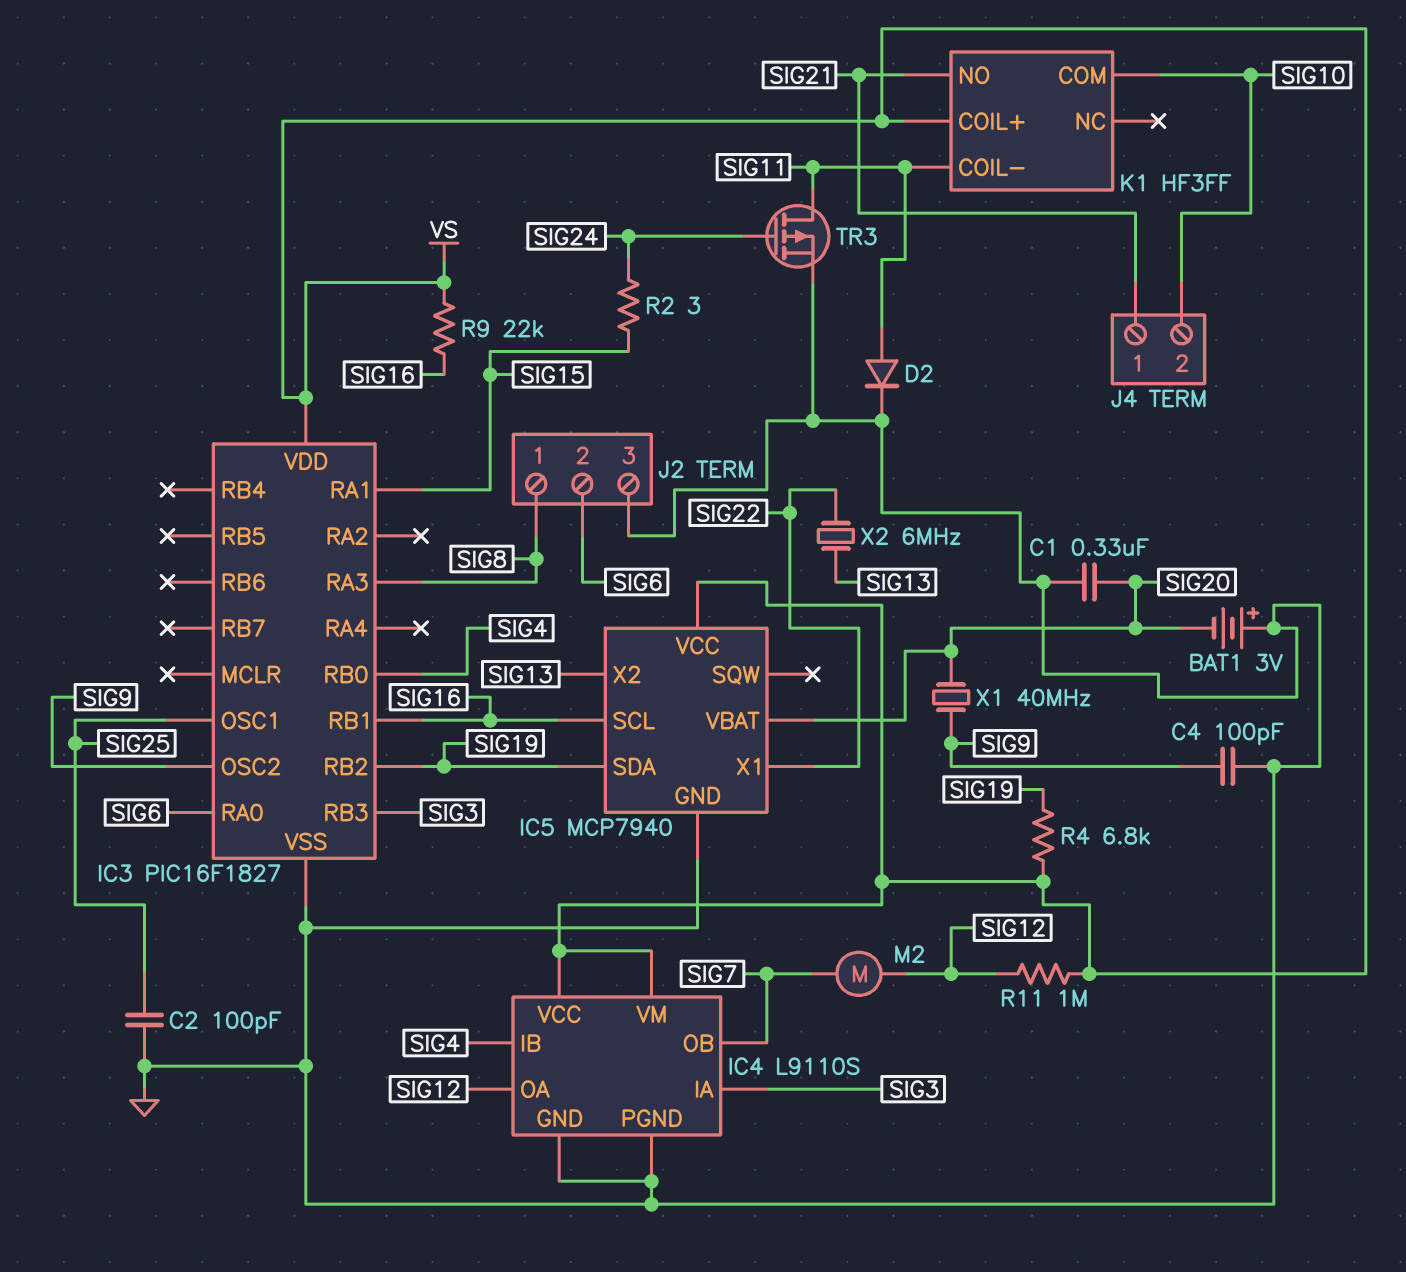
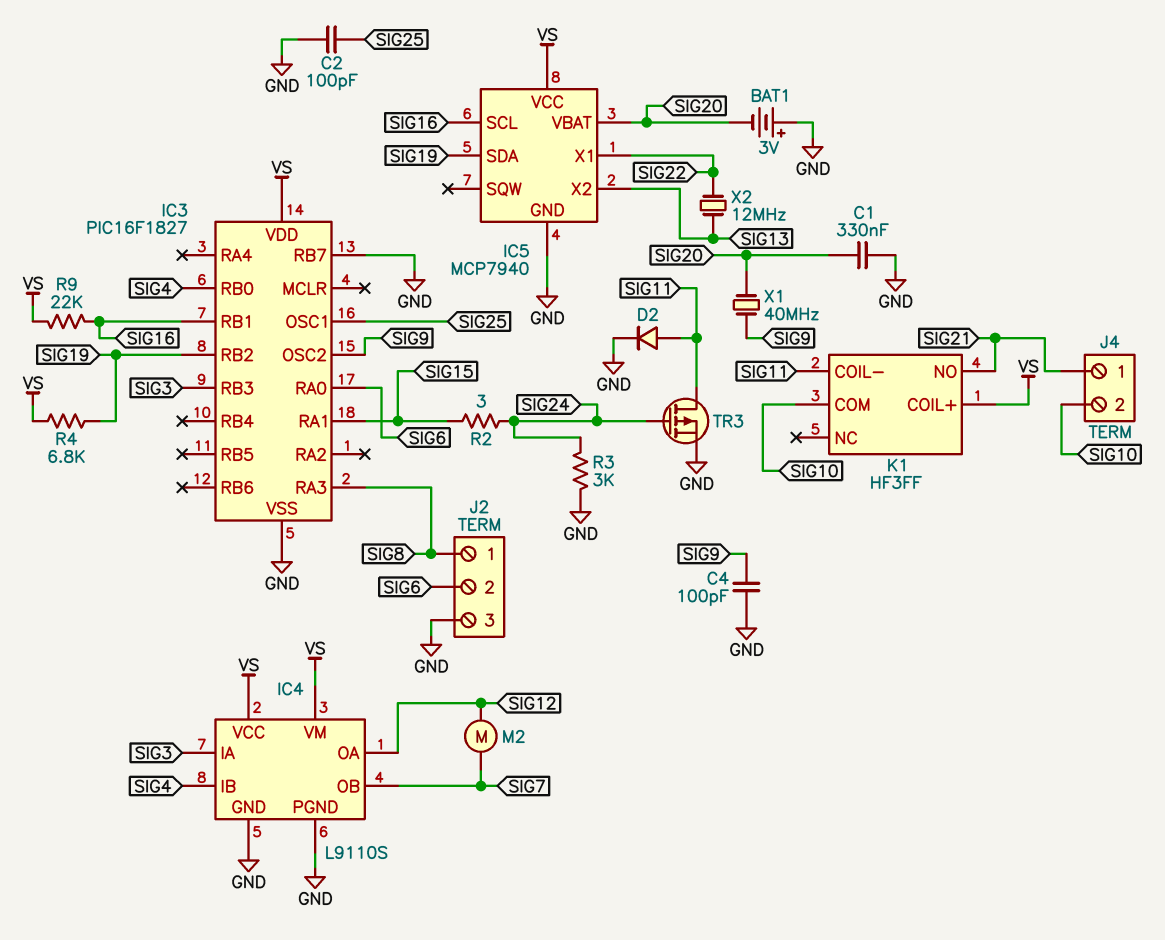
IC3 pin RB7: none -> GND
R3: none -> 3k (GND, SIG24)
R11: 1M (SIG12, VS) -> none
X2: 6MHz (SIG13, SIG22) -> 12MHz (SIG13, SIG22)

